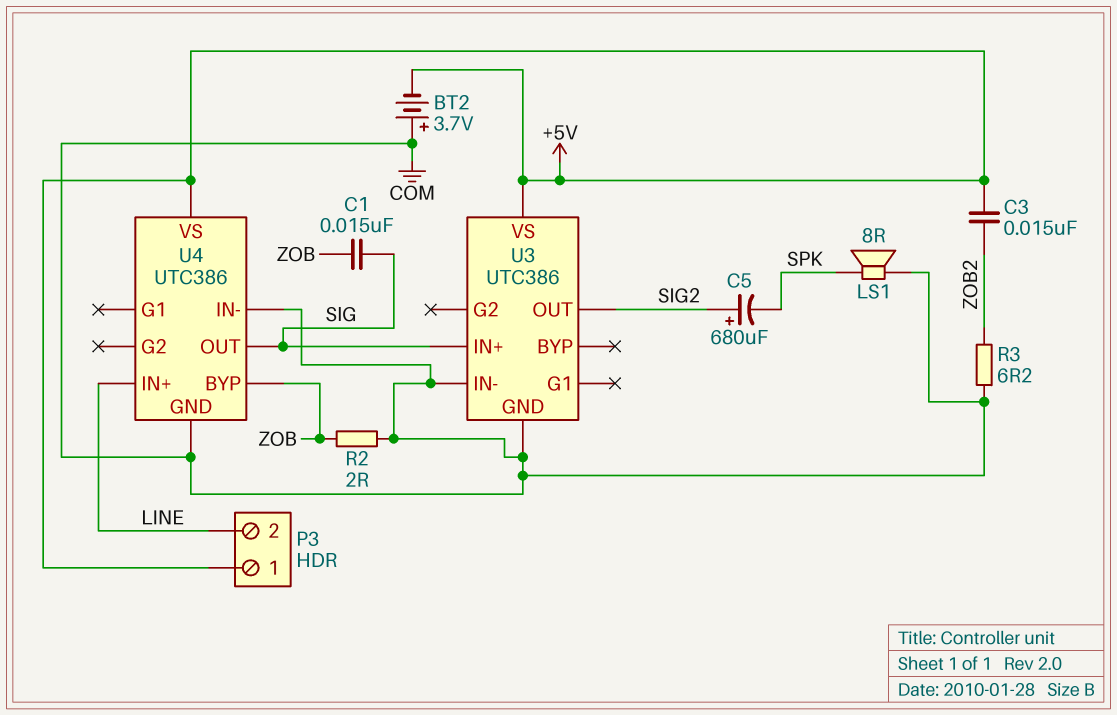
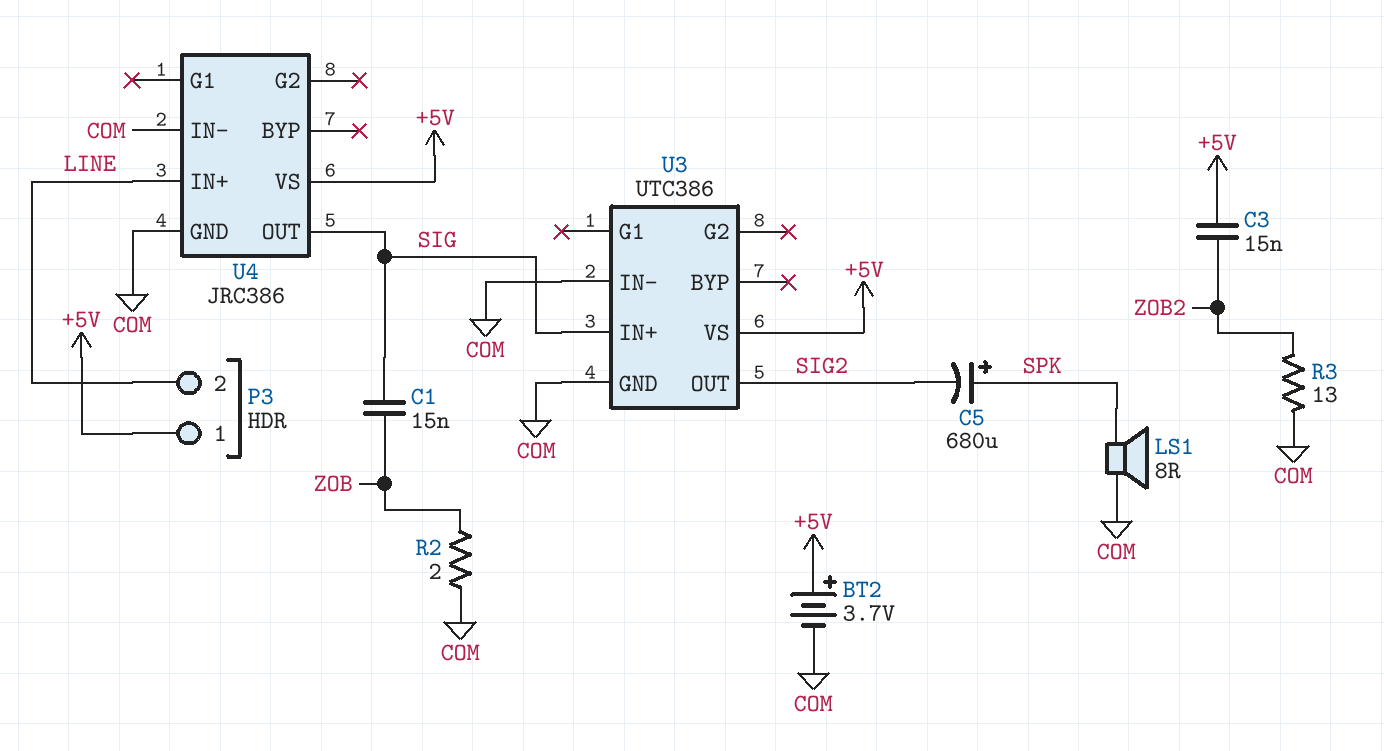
BT2: 3.7V (plus COM, minus +5V) -> 3.7V (plus +5V, minus COM)
C5: 680uF (plus SIG2, minus SPK) -> 680uF (plus SPK, minus SIG2)
R3: 6.2 (COM, ZOB2) -> 13 (COM, ZOB2)
U4: UTC386 -> JRC386
U4 pin BYP: ZOB -> none

